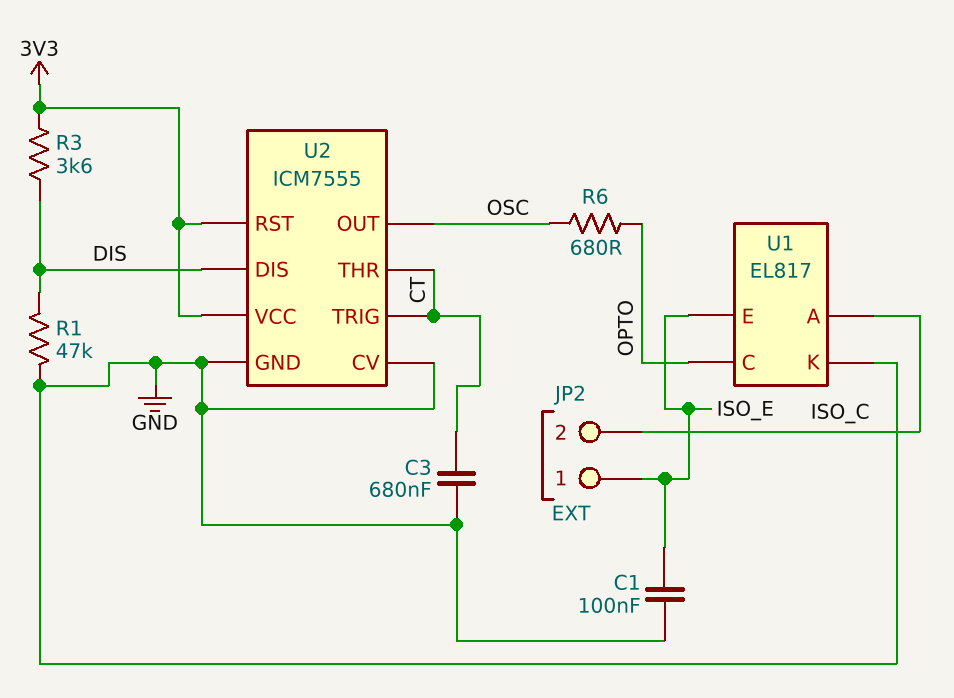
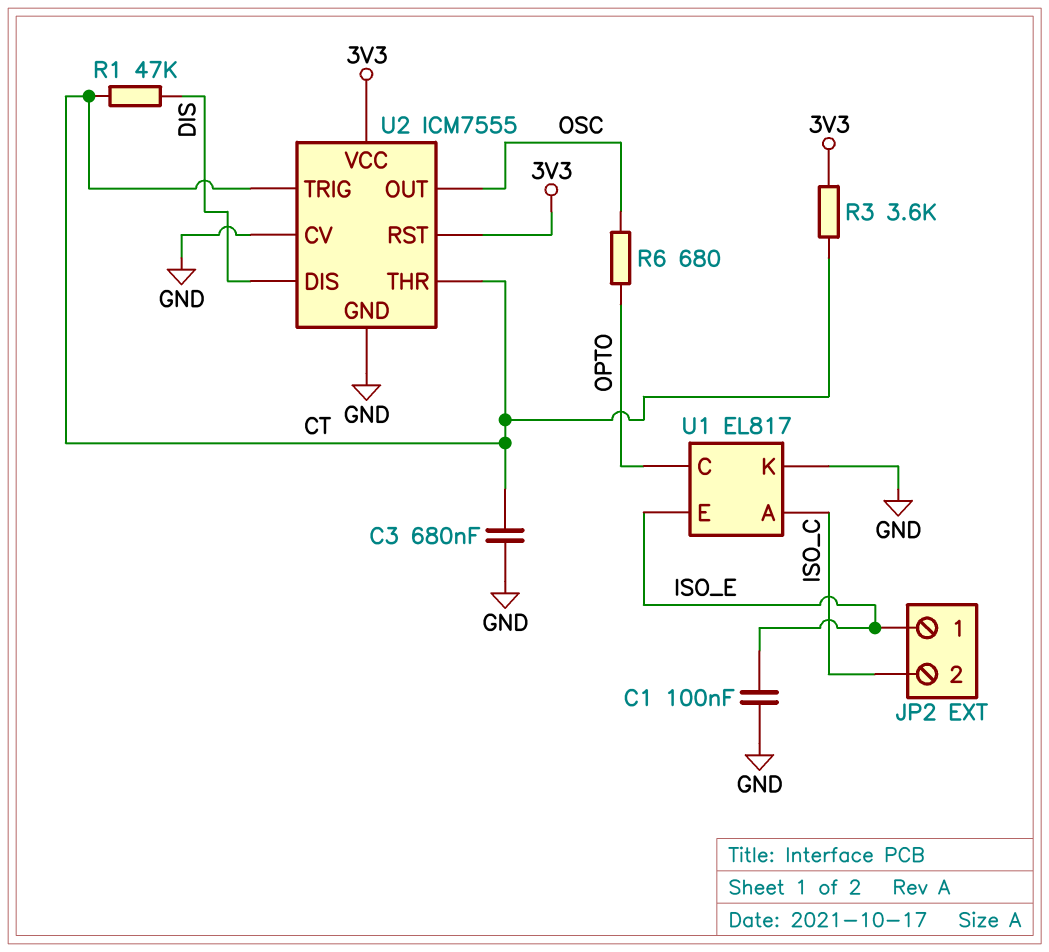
R1: 47k (DIS, GND) -> 47k (CT, DIS)
R3: 3.6k (3V3, DIS) -> 3.6k (3V3, CT)

